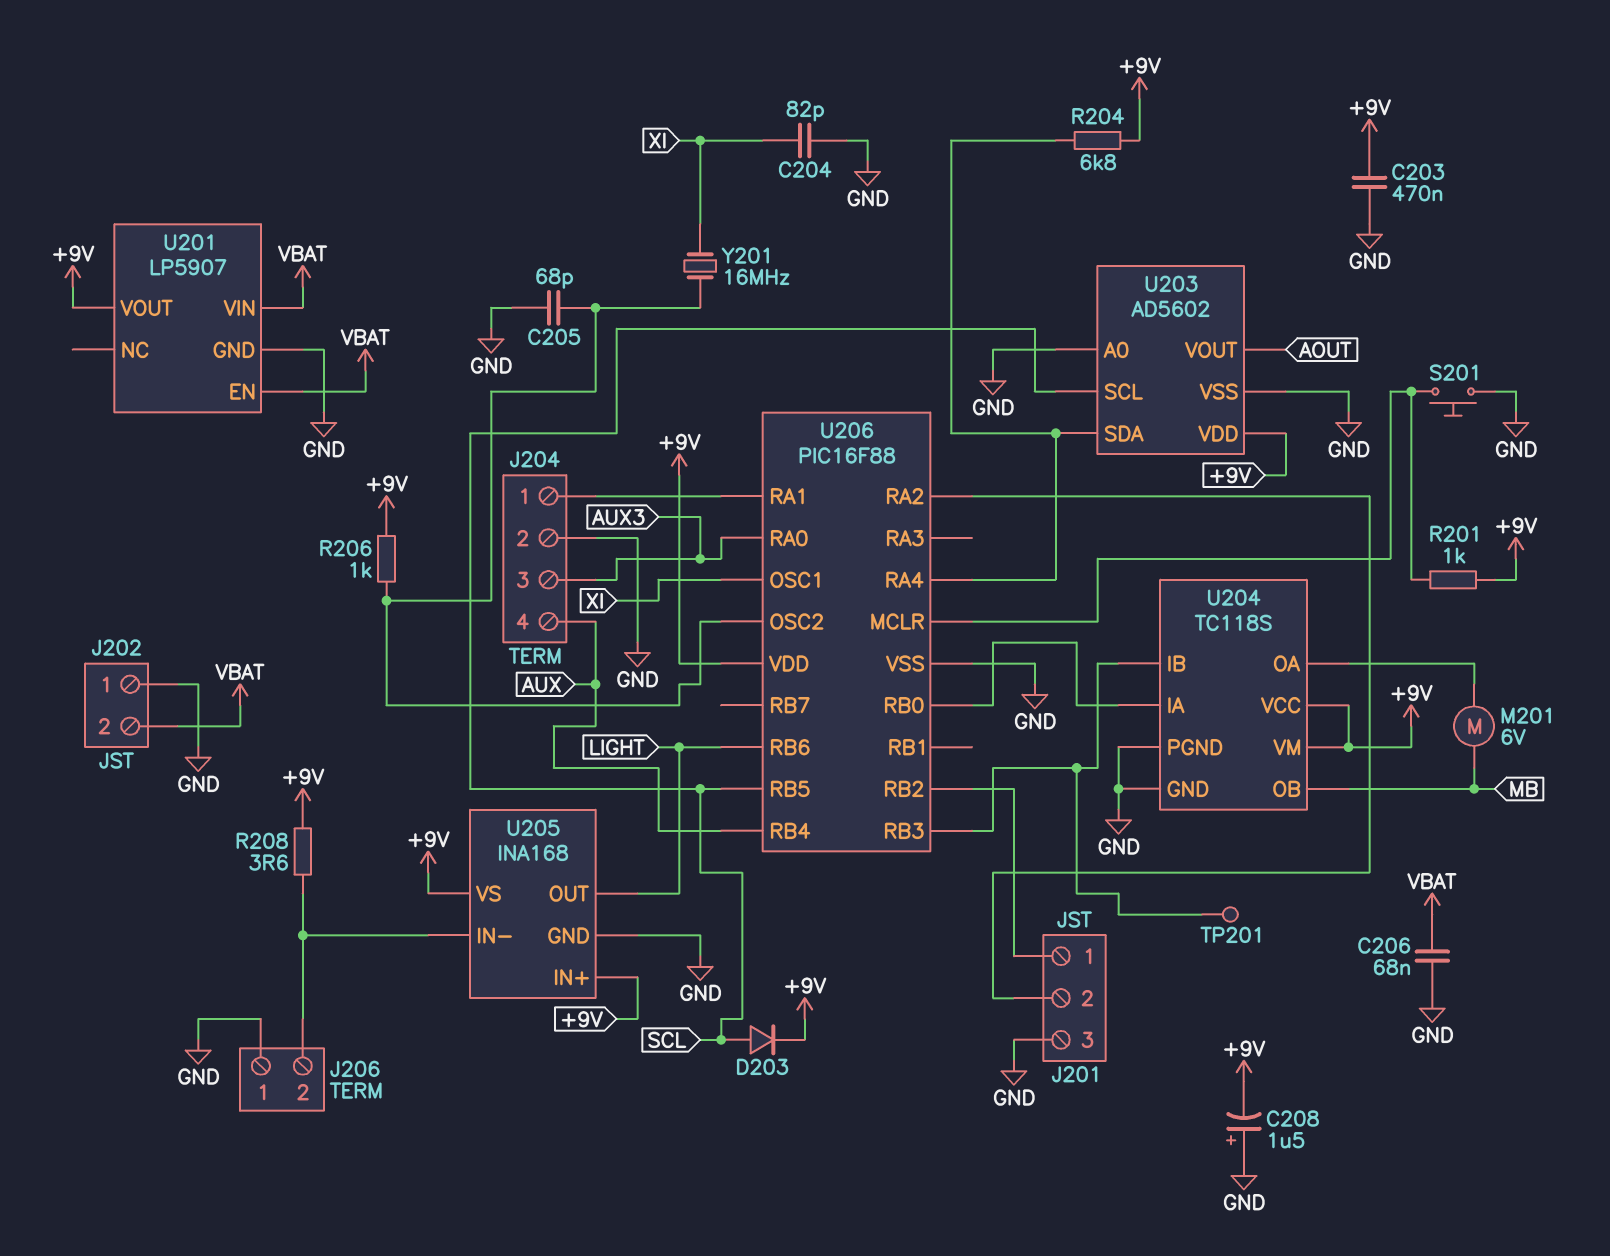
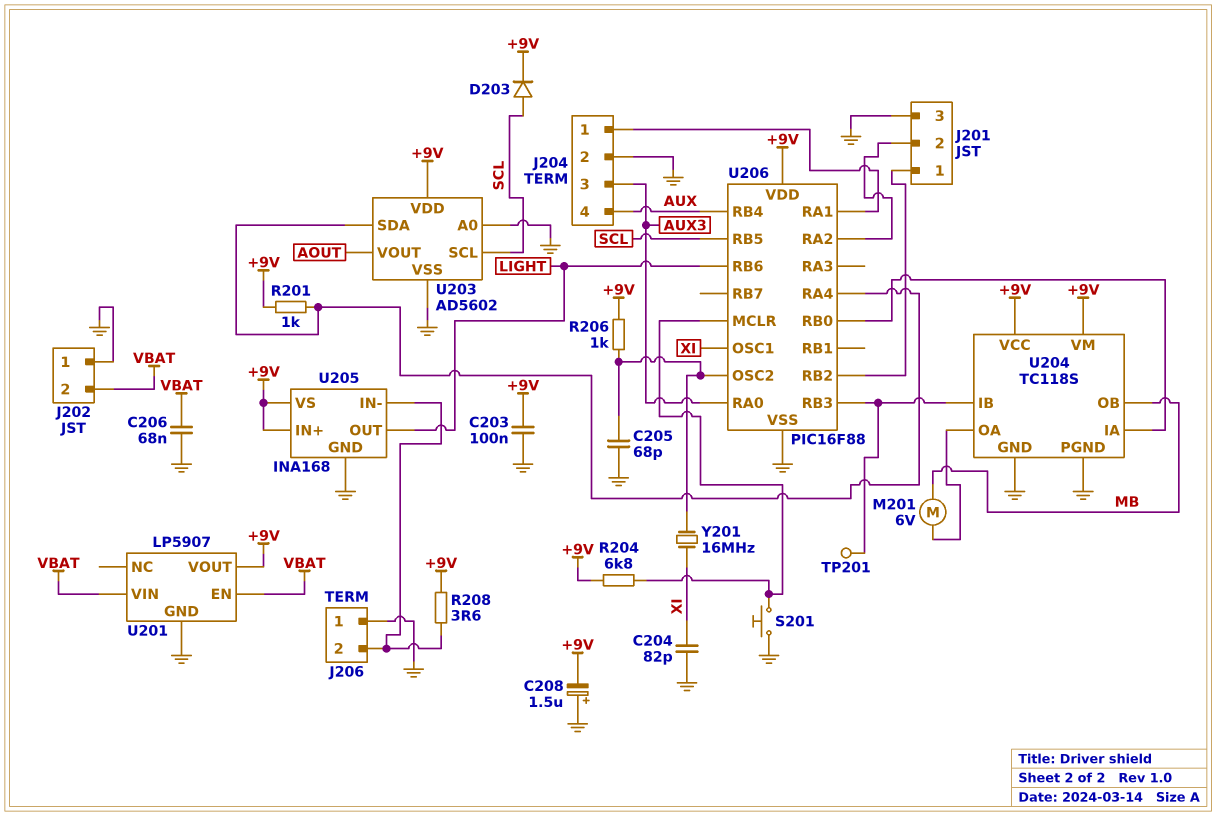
C203: 470nF (+9V, GND) -> 100nF (+9V, GND)
R201: 1k (+9V, U206/MCLR) -> 1k (+9V, U203/SDA)
R204: 6.8k (+9V, U203/SDA) -> 6.8k (+9V, U206/MCLR)

